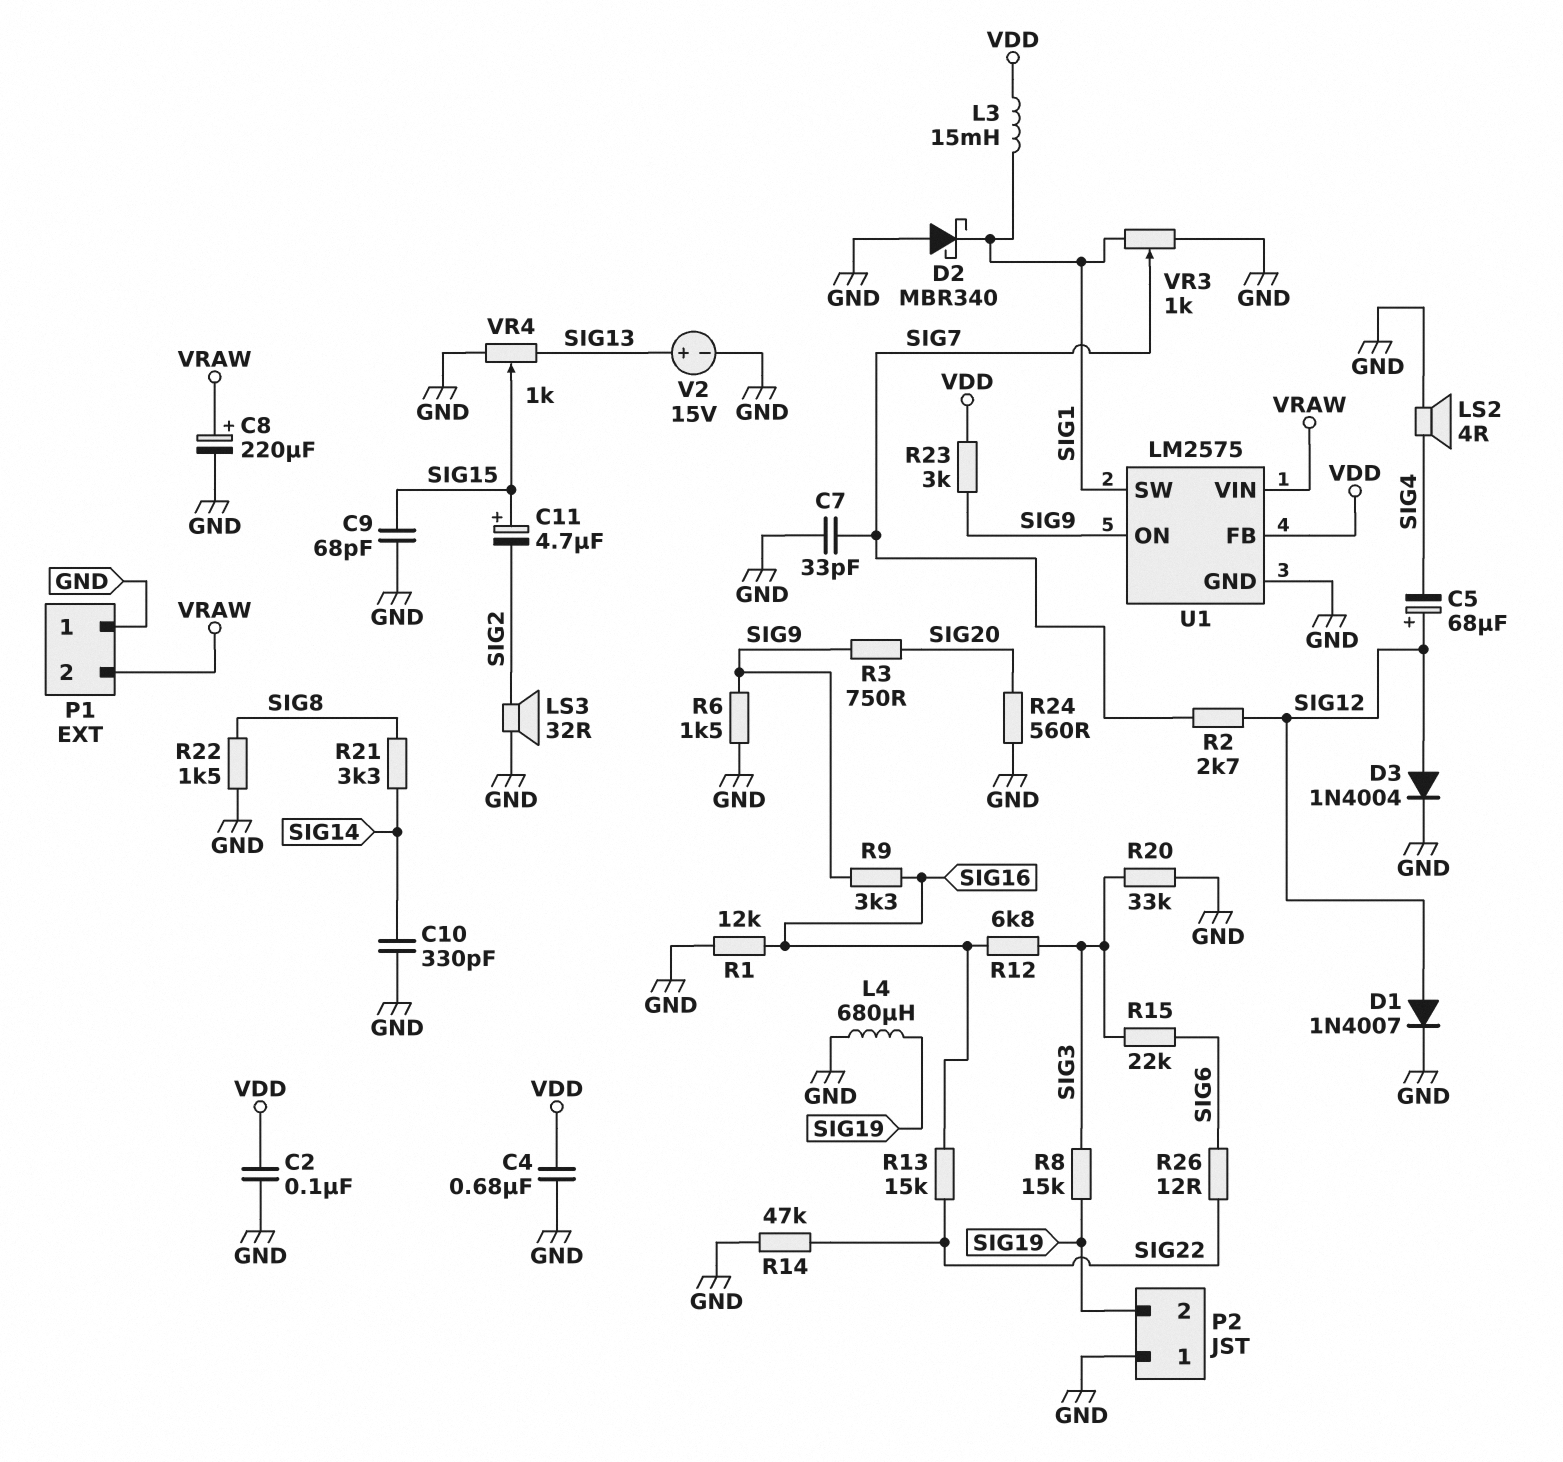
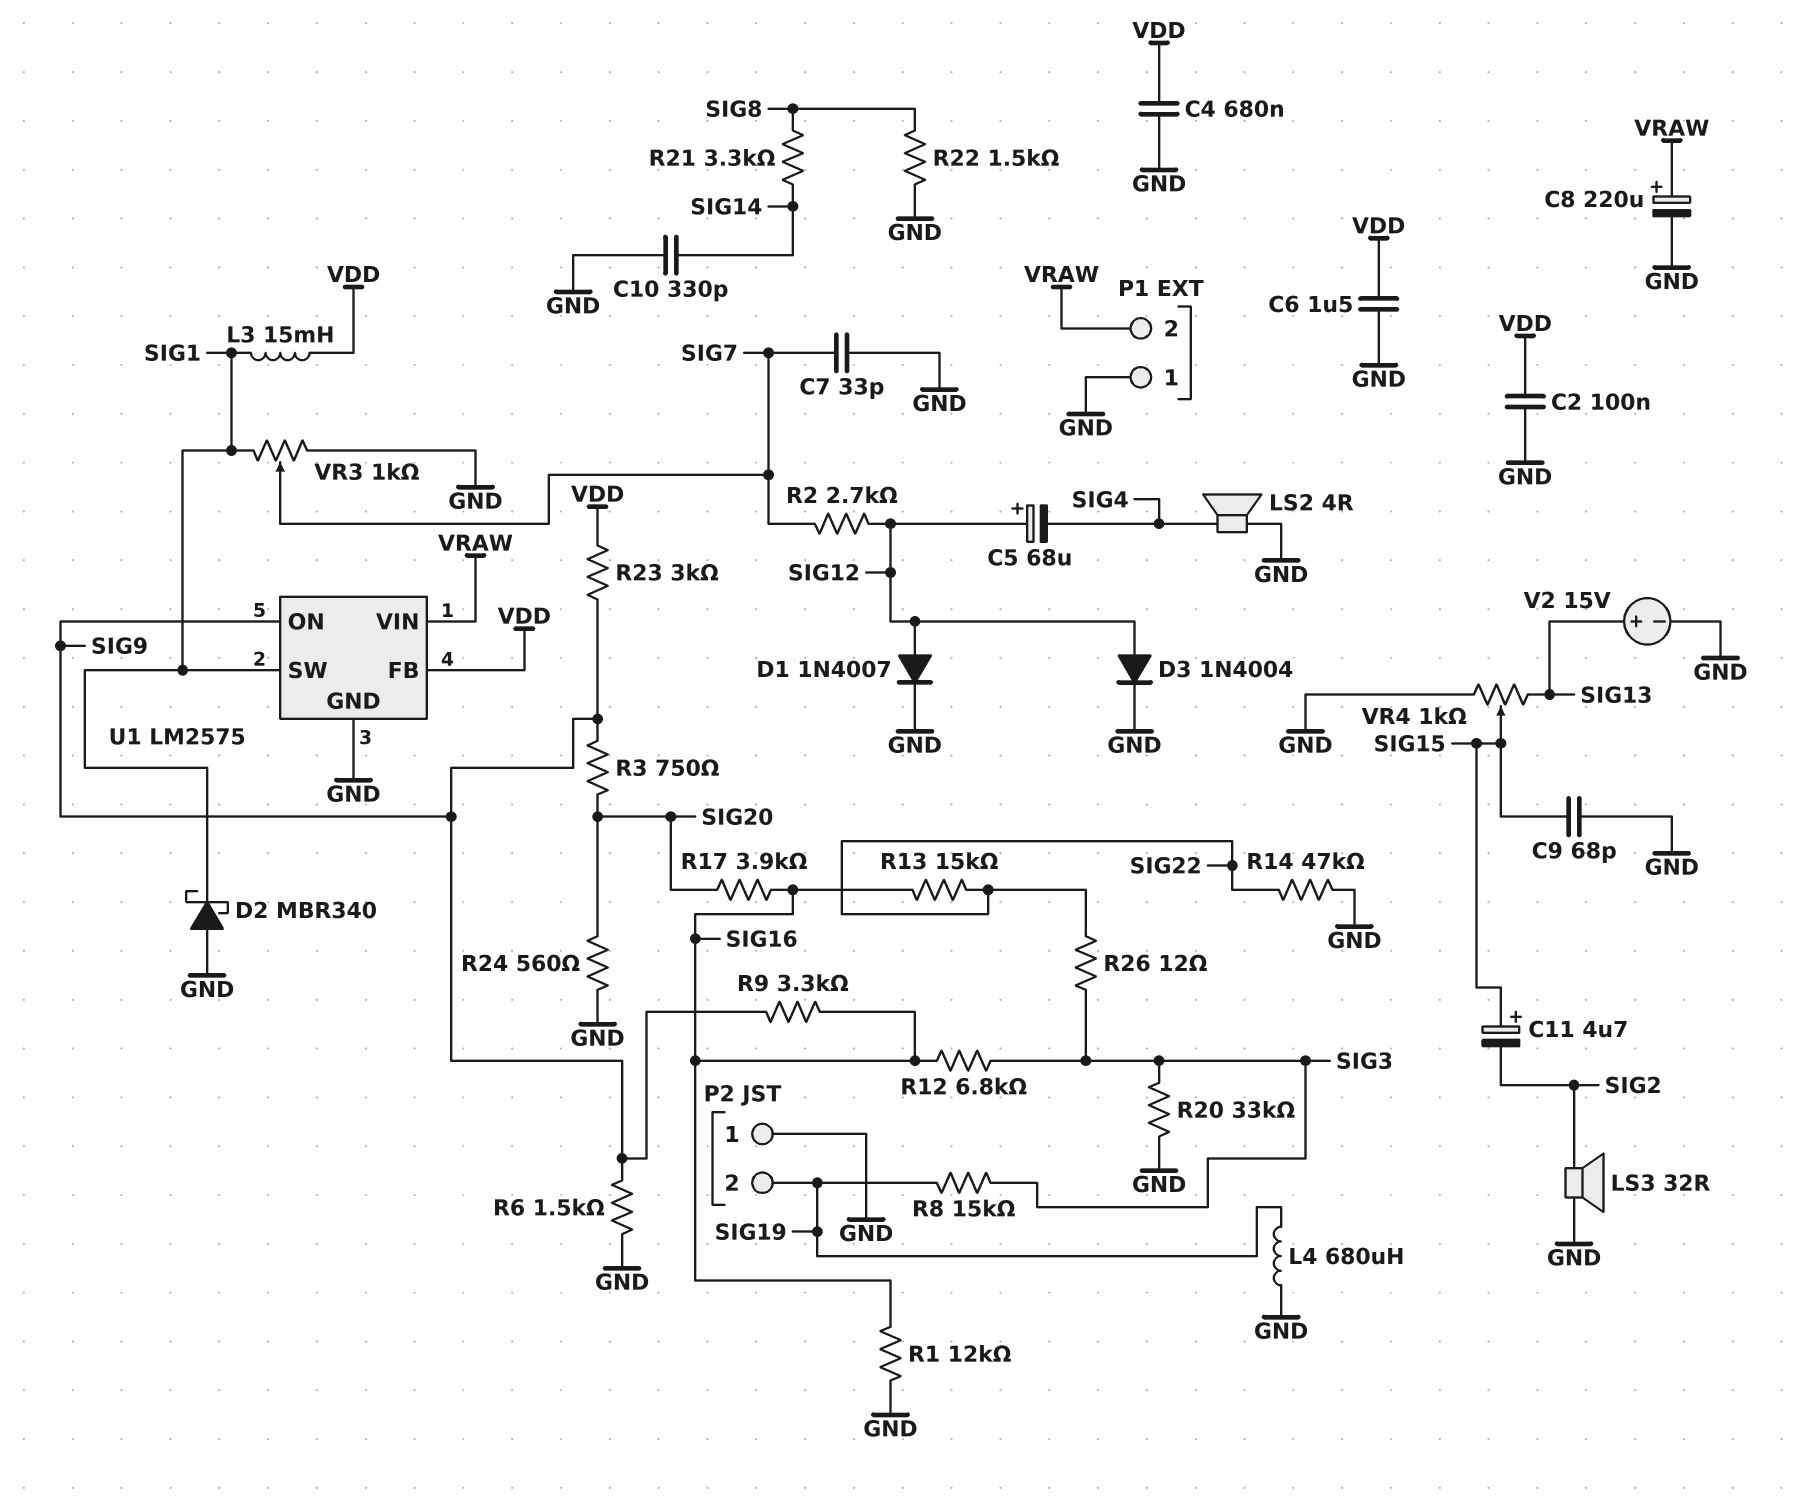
C6: none -> 1.5uF (GND, VDD)
R15: 22k (SIG3, SIG6) -> none
R17: none -> 3.9k (SIG16, SIG20)
R26: 12 (SIG6, SIG22) -> 12 (SIG3, SIG22)

